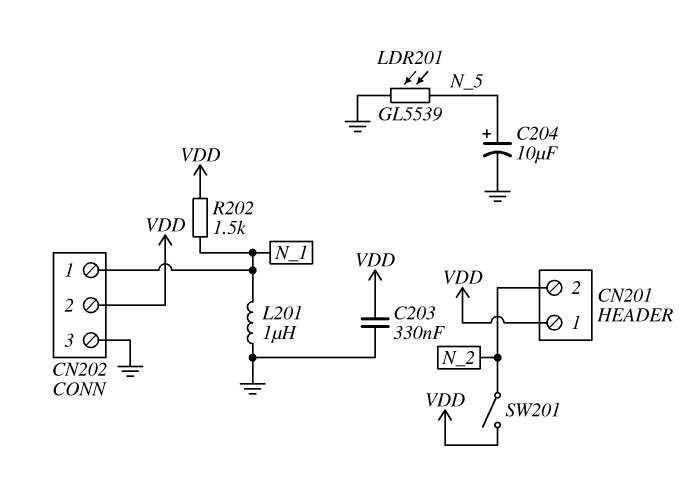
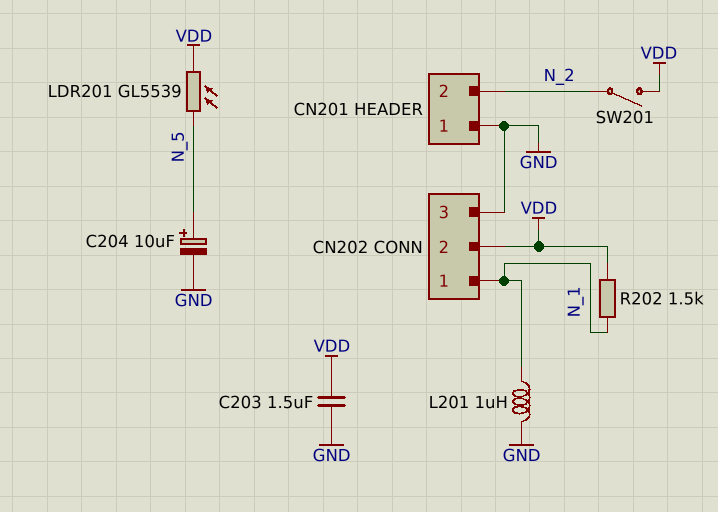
C203: 330nF (GND, VDD) -> 1.5uF (GND, VDD)
CN201 pin 1: VDD -> GND
LDR201: GL5539 (GND, N_5) -> GL5539 (N_5, VDD)

